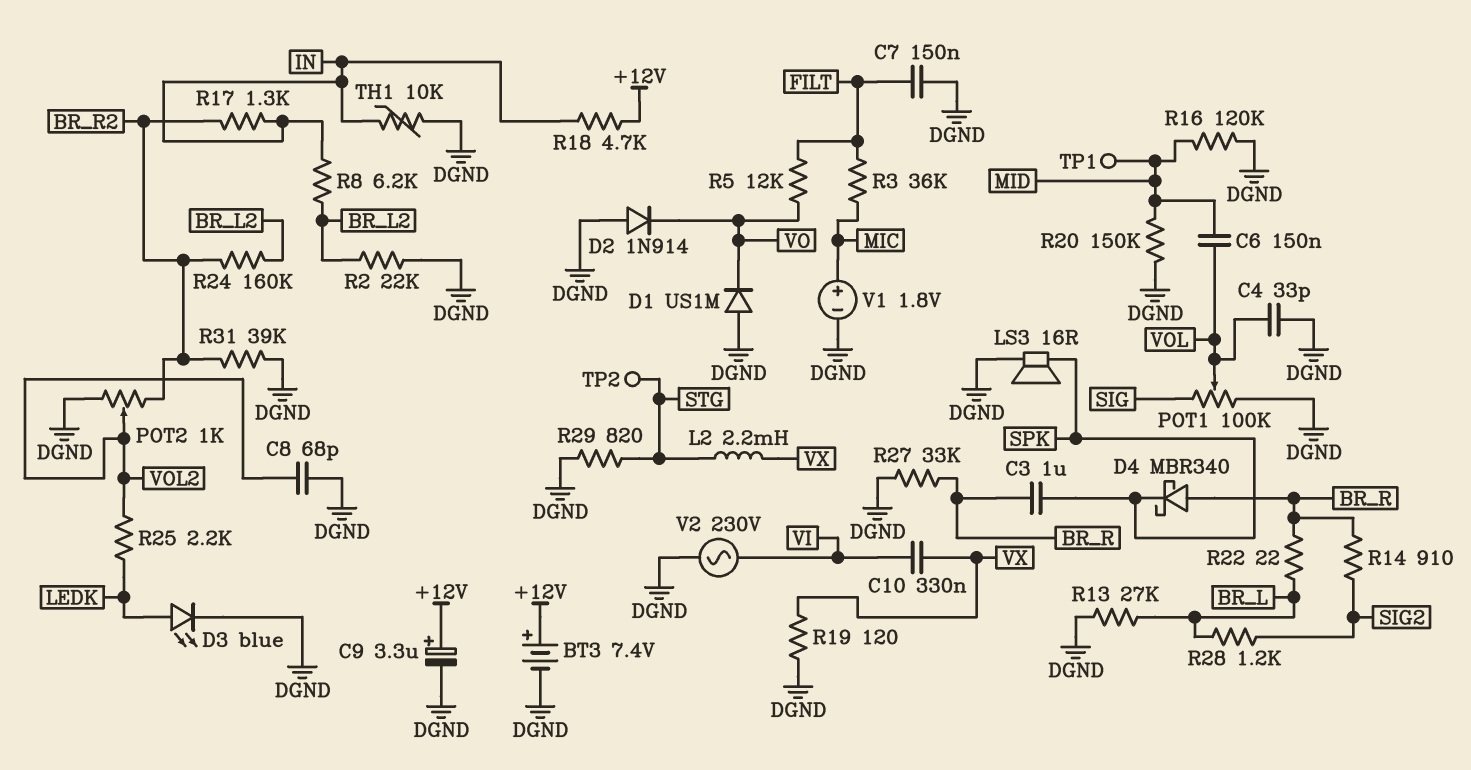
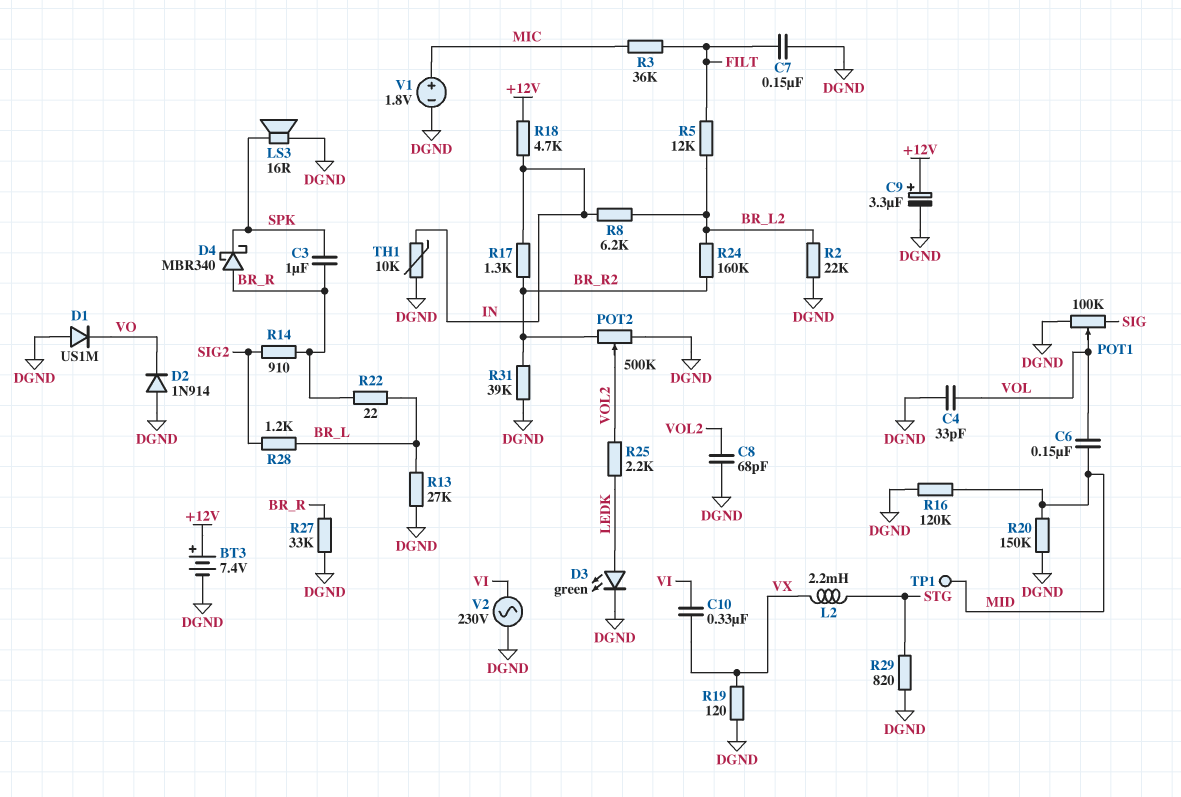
D3: LED blue (A LEDK, K DGND) -> LED green (A LEDK, K DGND)
POT2: 1k (BR_R2, DGND, wiper VOL2) -> 500k (BR_R2, DGND, wiper VOL2)
R5: 12k (FILT, VO) -> 12k (BR_L2, FILT)
TP2: test point (STG) -> none

